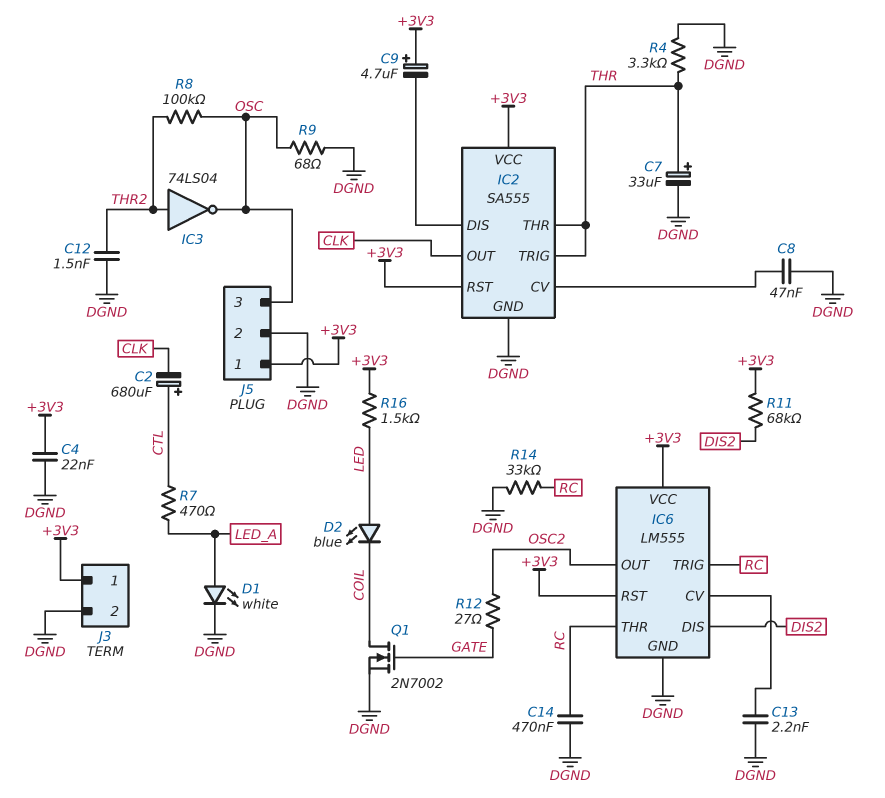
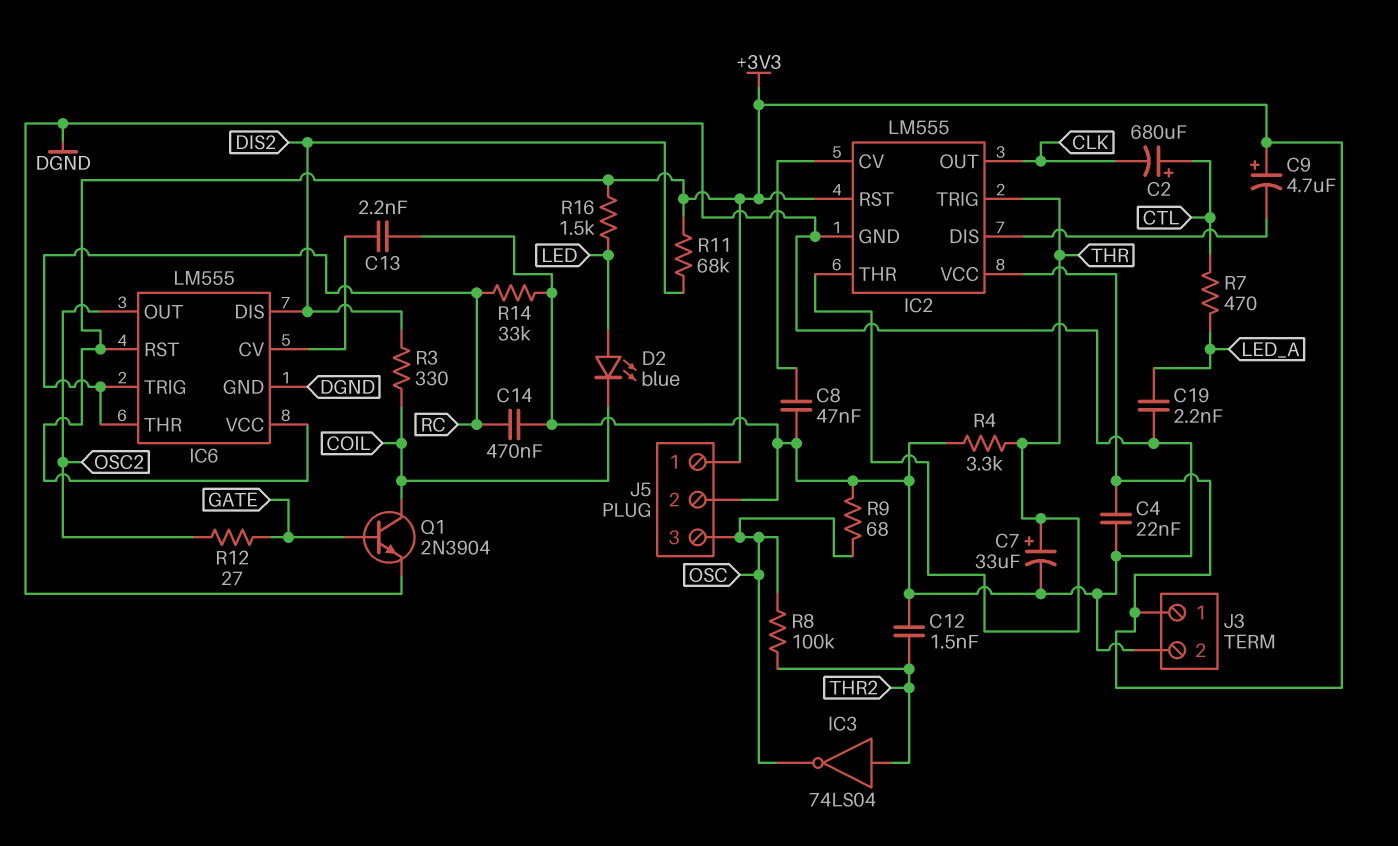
C19: none -> 2.2nF (DGND, LED_A)
D1: LED white (A LED_A, K DGND) -> none
IC2: SA555 -> LM555
Q1: NMOS 2N7002 (G GATE, D COIL, S DGND) -> NPN 2N3904 (B GATE, C COIL, E DGND)
R3: none -> 330 (COIL, DIS2)

